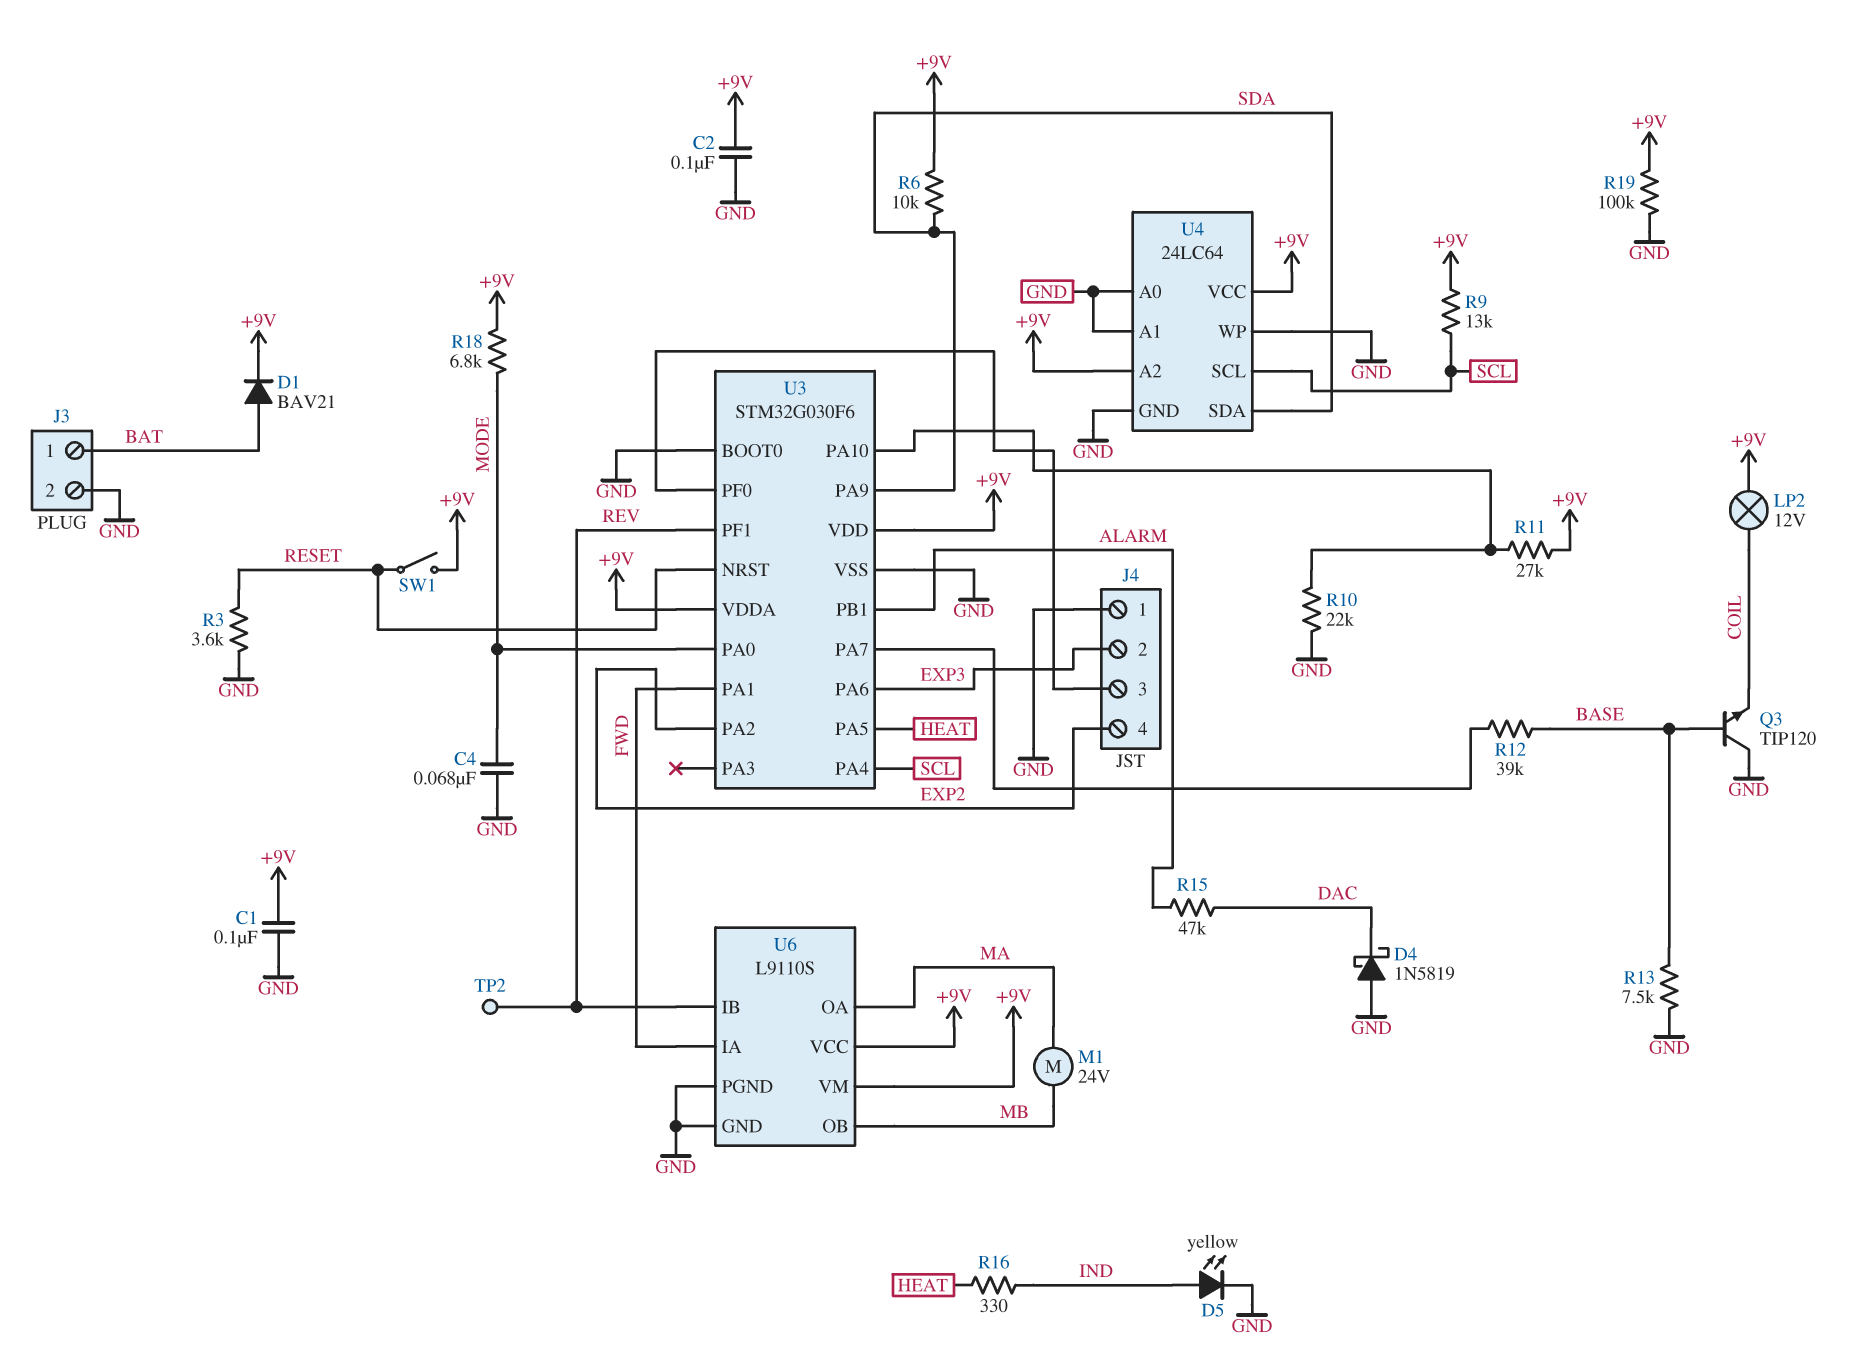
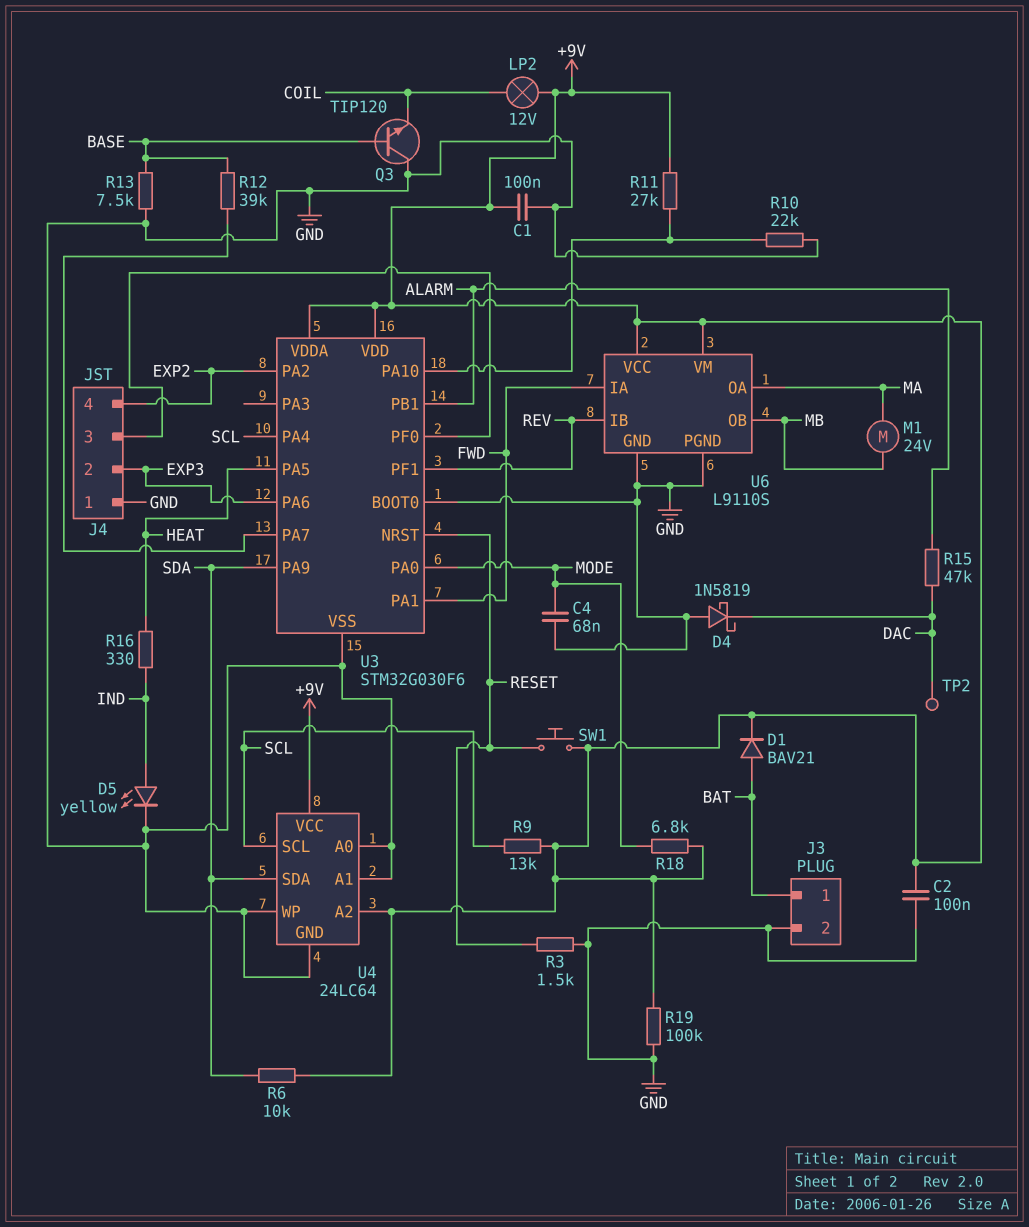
R3: 3.6k (GND, RESET) -> 1.5k (GND, RESET)
SW1: switch (+9V, RESET) -> button (+9V, RESET)
TP2: test point (REV) -> test point (DAC)

